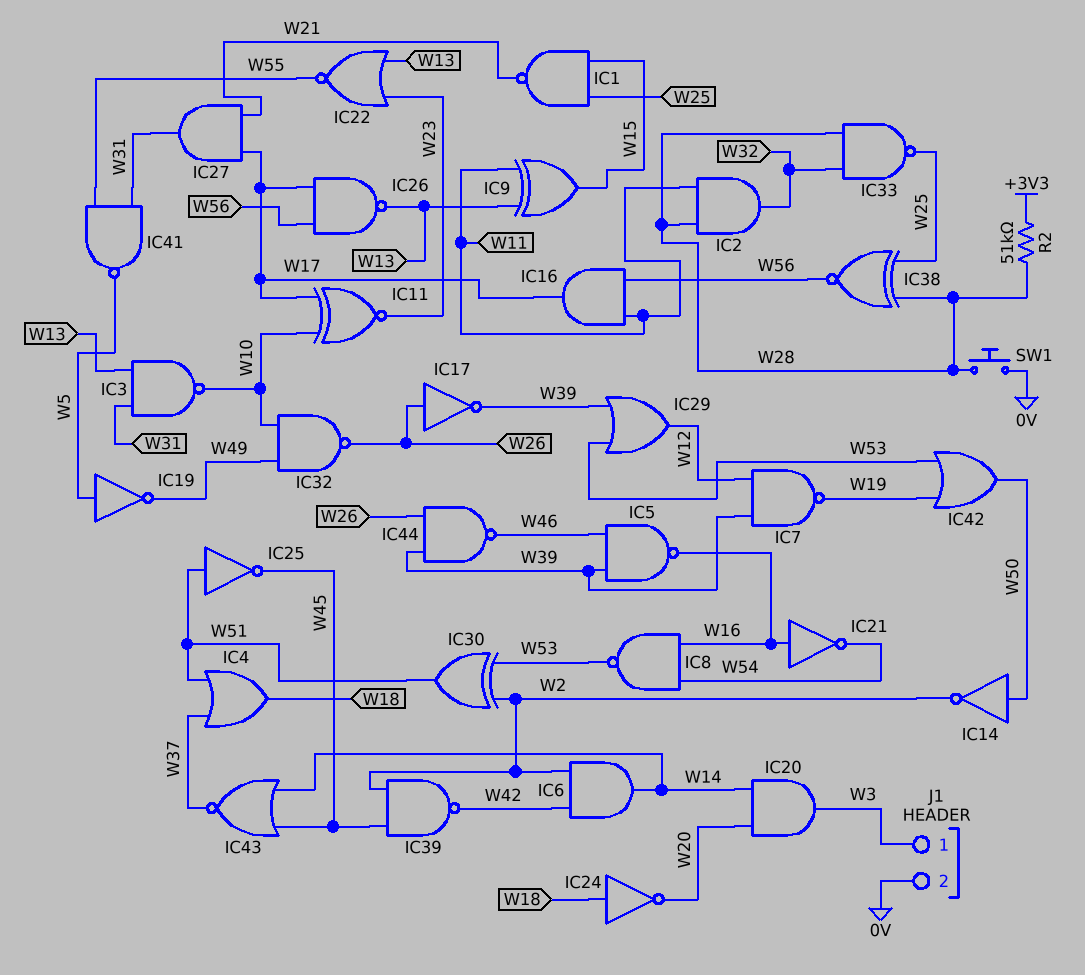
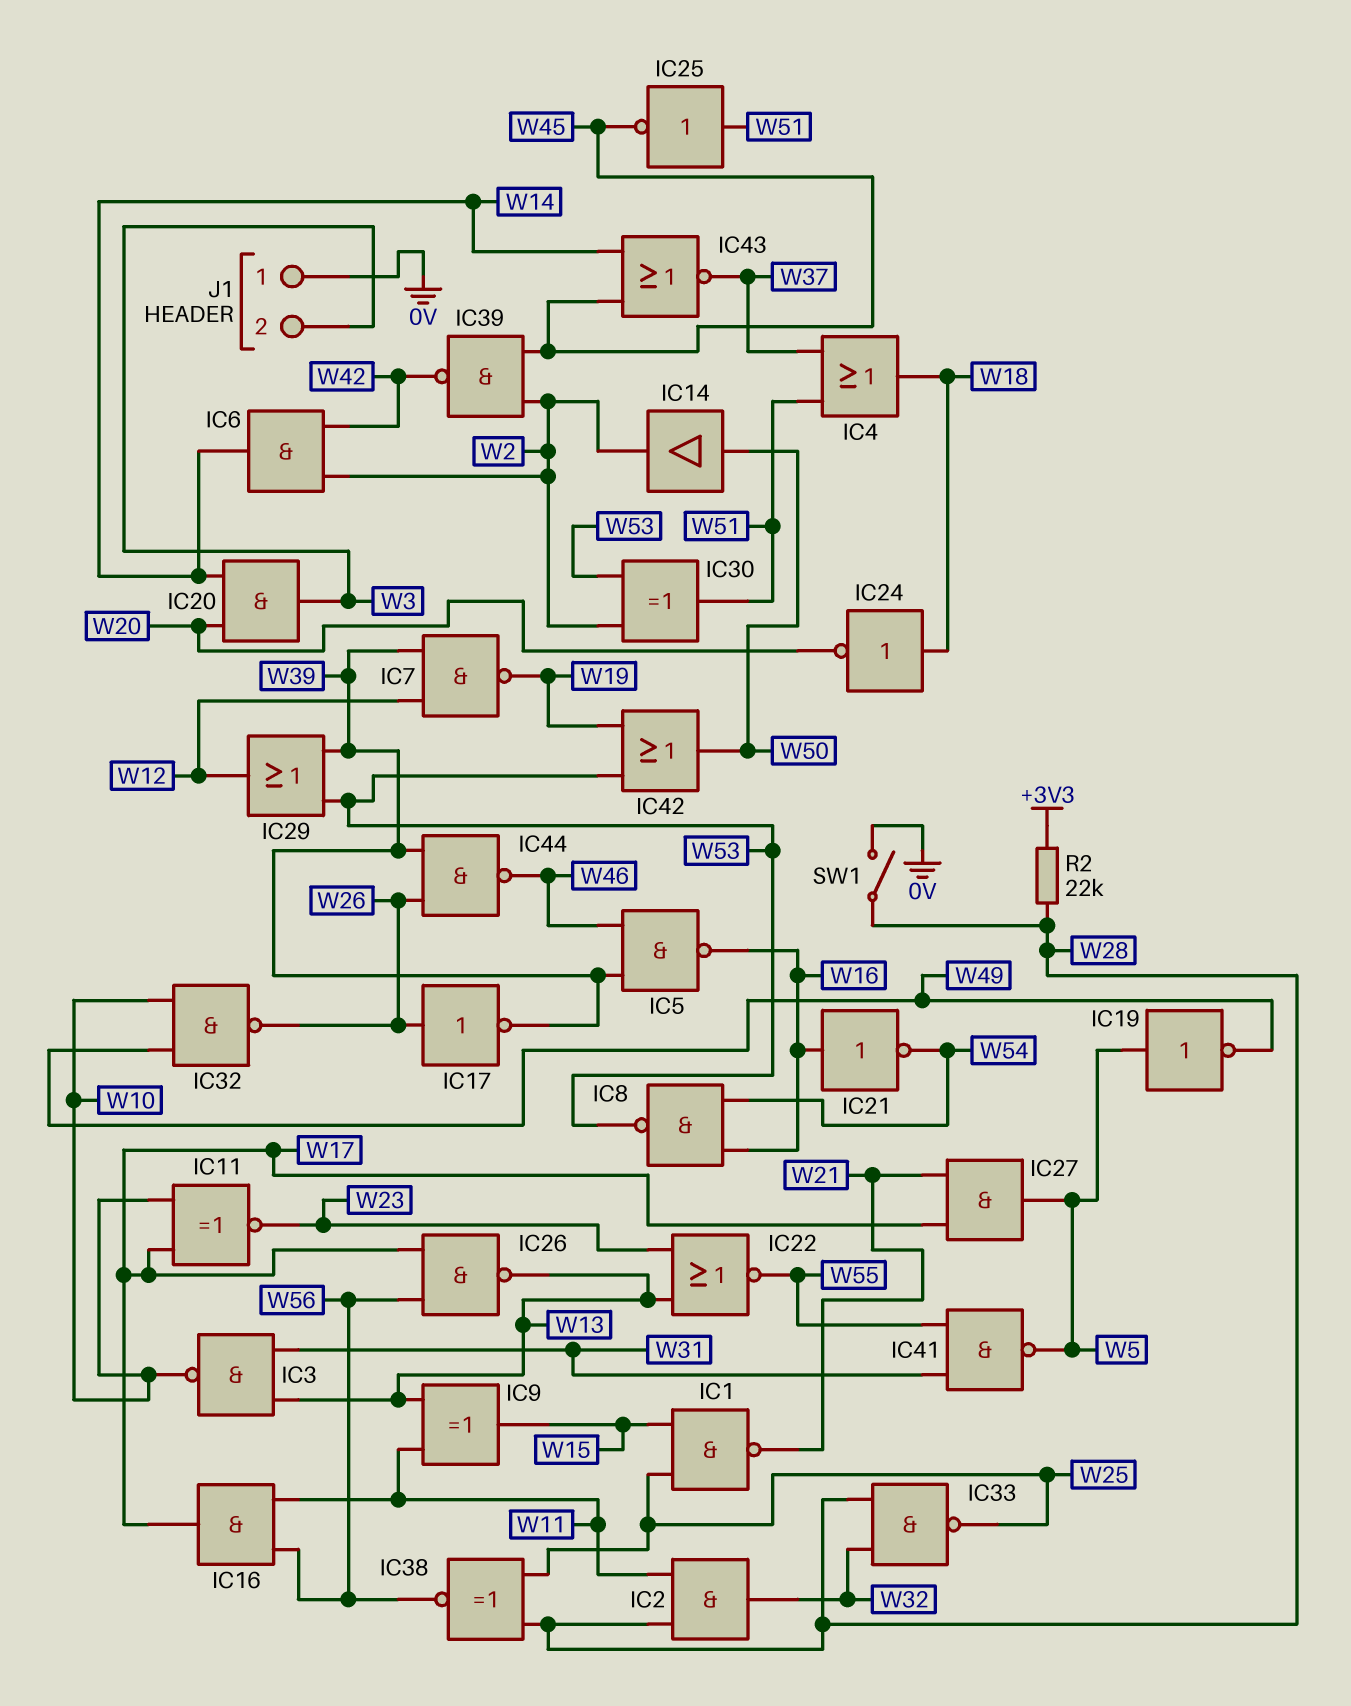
IC14: NOT (in W50, out W2) -> buffer (in W50, out W2)
IC27: AND (in W17, in W21, out W31) -> AND (in W17, in W21, out W5)
J1 pin 1: W3 -> 0V
J1 pin 2: 0V -> W3
R2: 51k (+3V3, W28) -> 22k (+3V3, W28)
SW1: button (0V, W28) -> switch (0V, W28)

